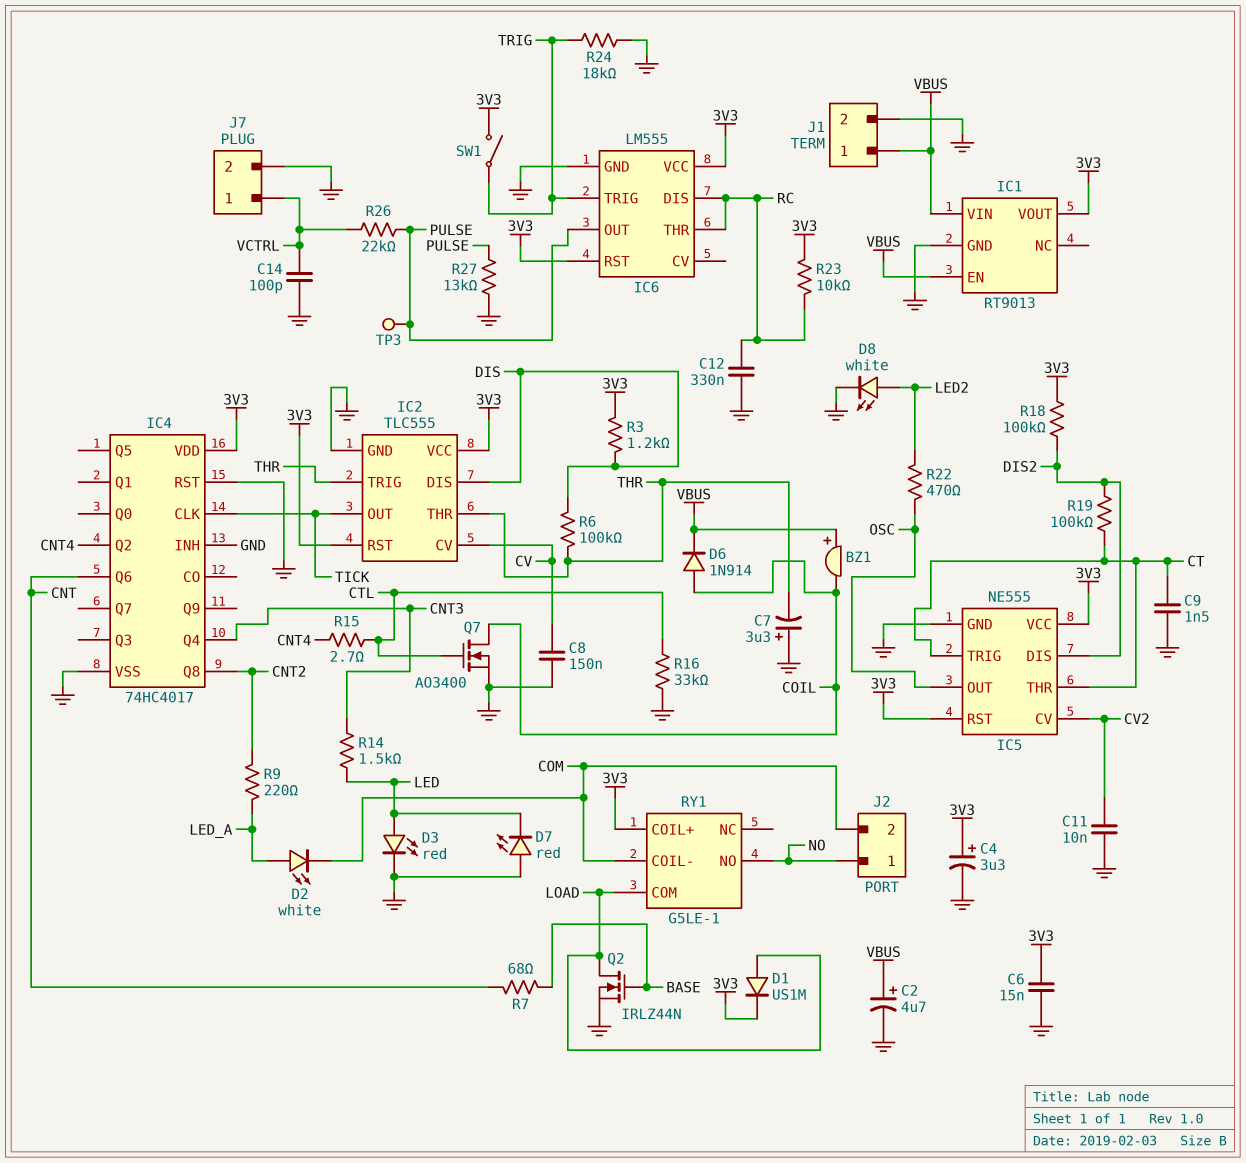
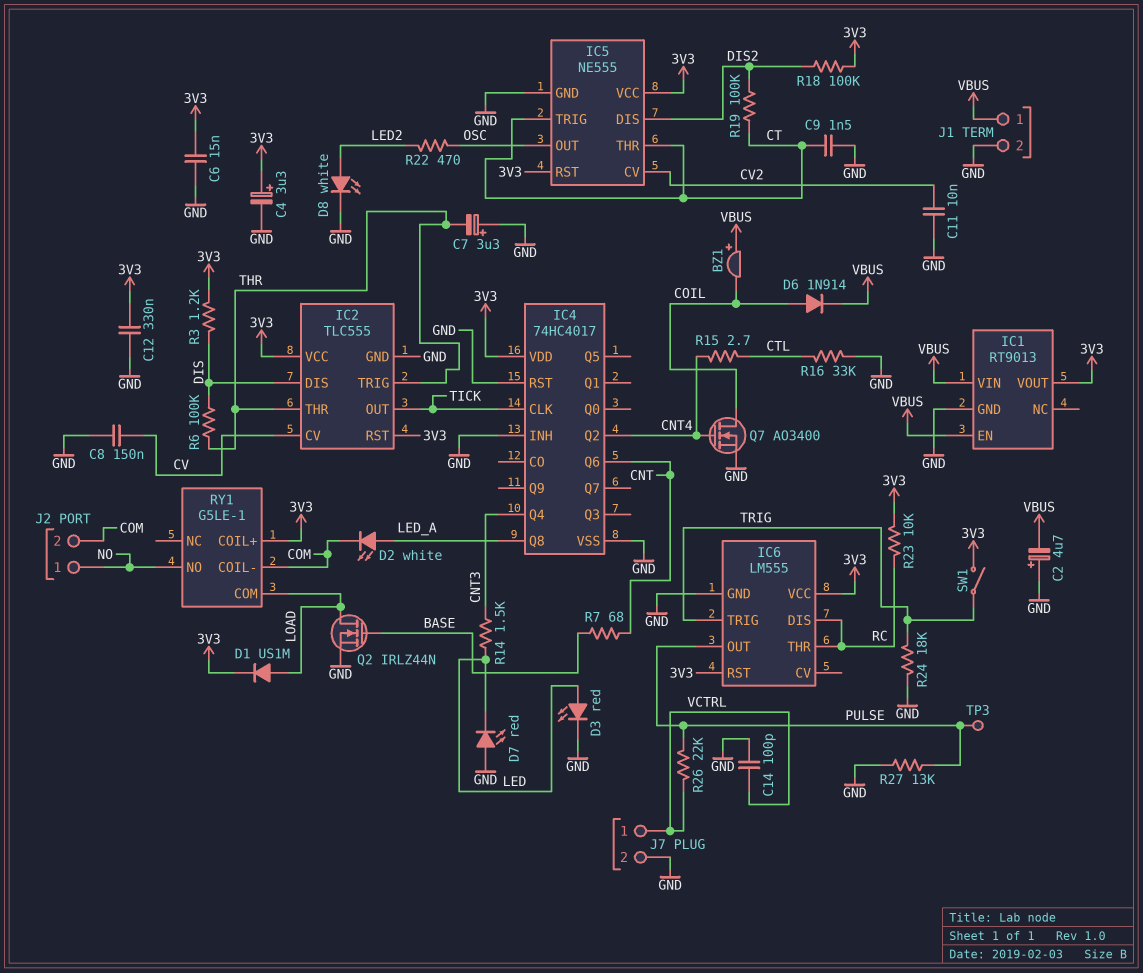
C2: 4.7uF (plus VBUS, minus GND) -> 4.7uF (plus GND, minus VBUS)
C12: 330nF (GND, RC) -> 330nF (3V3, GND)
IC4 pin Q8: CNT2 -> LED_A
Q7: NMOS AO3400 (G CTL, D COIL, S GND) -> NMOS AO3400 (G CNT4, D COIL, S GND)
R9: 220 (CNT2, LED_A) -> none

